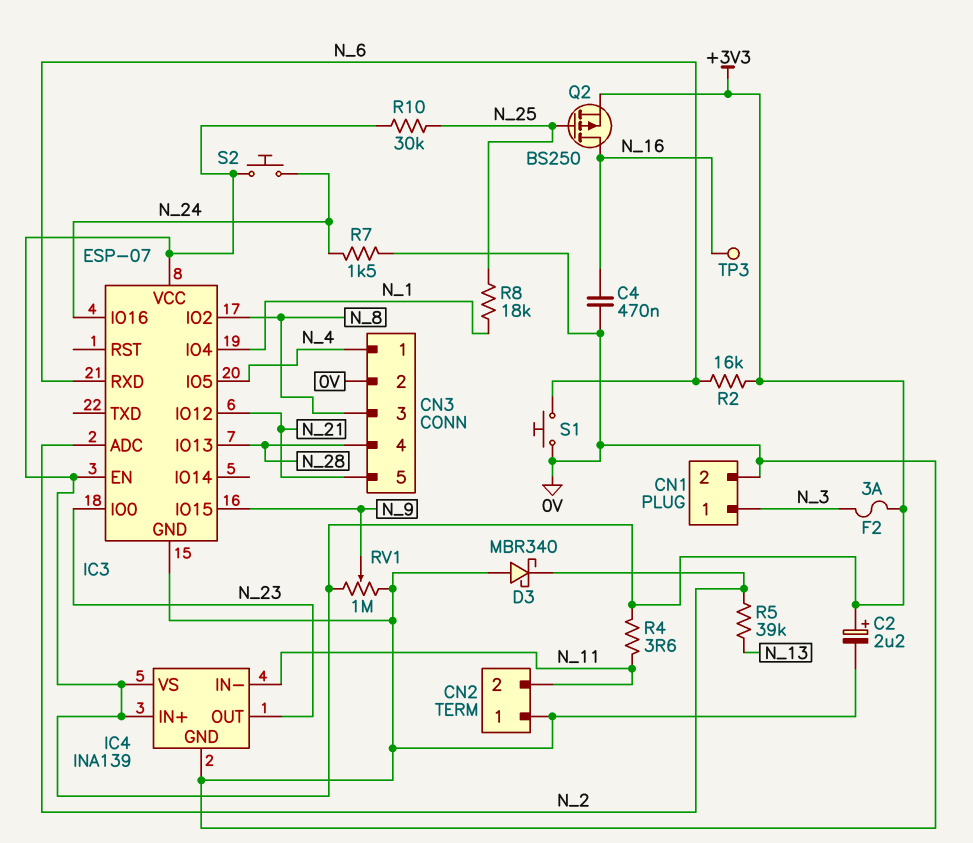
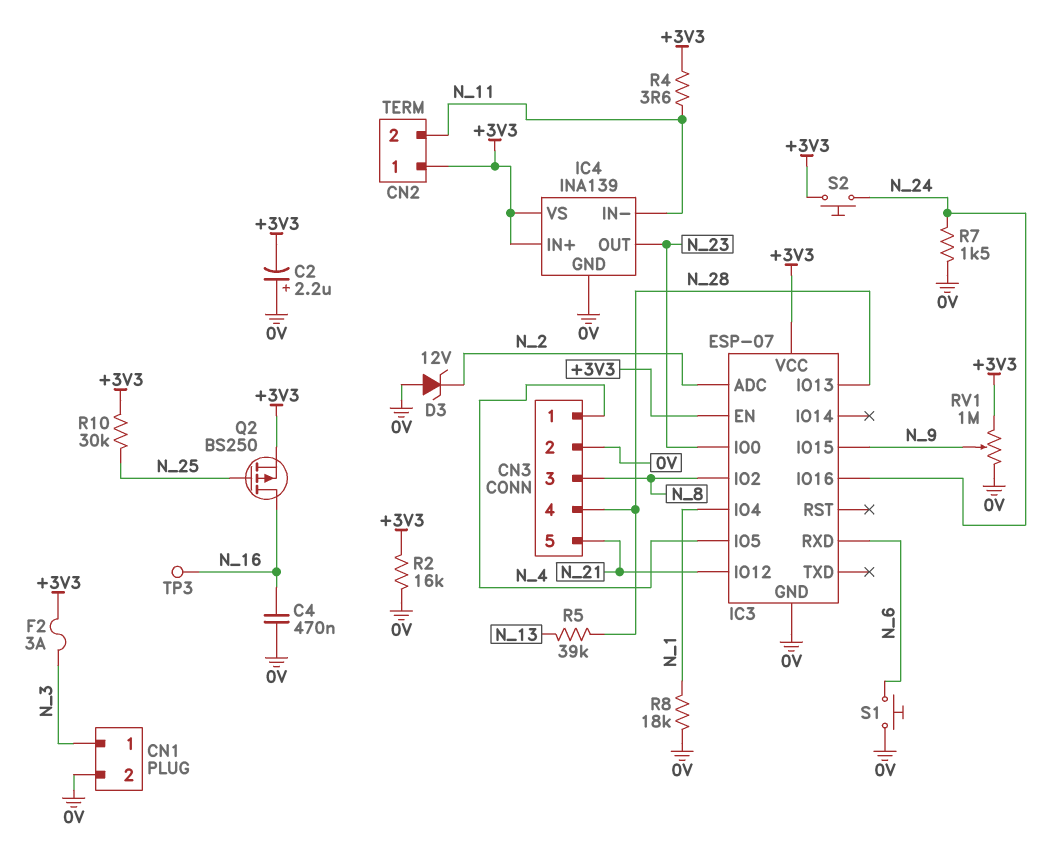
C2: 2.2uF (plus +3V3, minus 0V) -> 2.2uF (plus 0V, minus +3V3)
CN2 pin 1: 0V -> +3V3
D3: schottky MBR340 (A 0V, K N_2) -> zener 12V (A 0V, K N_2)
R2: 16k (+3V3, N_6) -> 16k (+3V3, 0V)
R5: 39k (N_2, N_13) -> 39k (N_13, N_28)
R8: 18k (N_1, N_25) -> 18k (0V, N_1)

